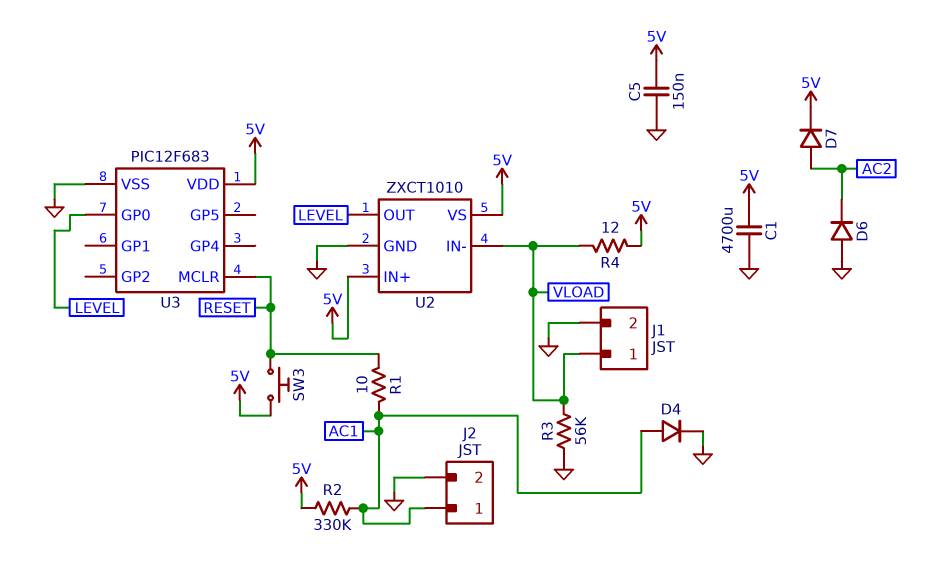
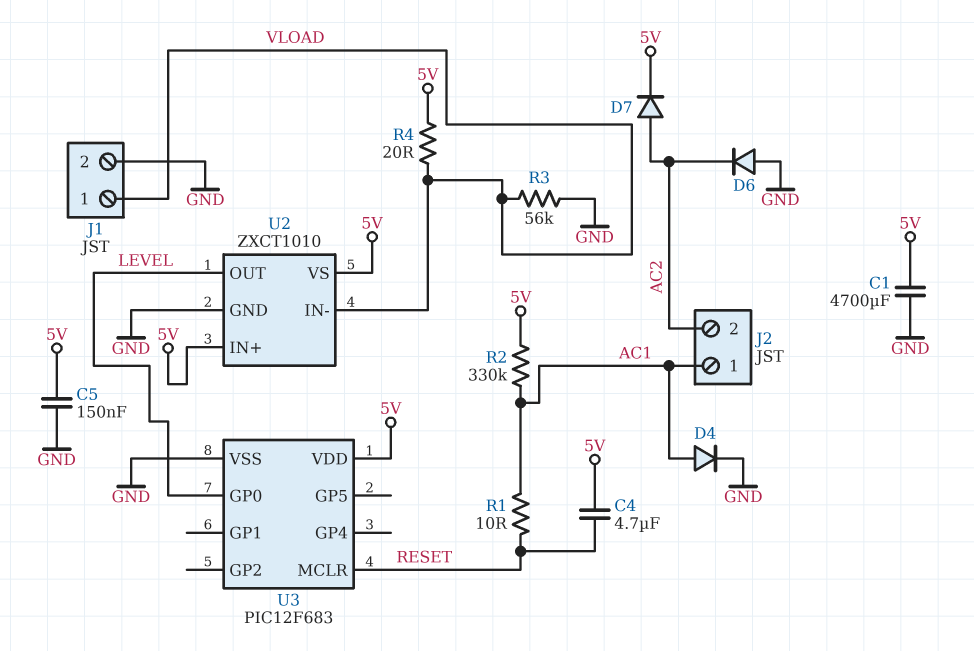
C4: none -> 4.7uF (5V, RESET)
J2 pin 2: GND -> AC2
R4: 12 (5V, VLOAD) -> 20 (5V, VLOAD)
SW3: button (5V, RESET) -> none

